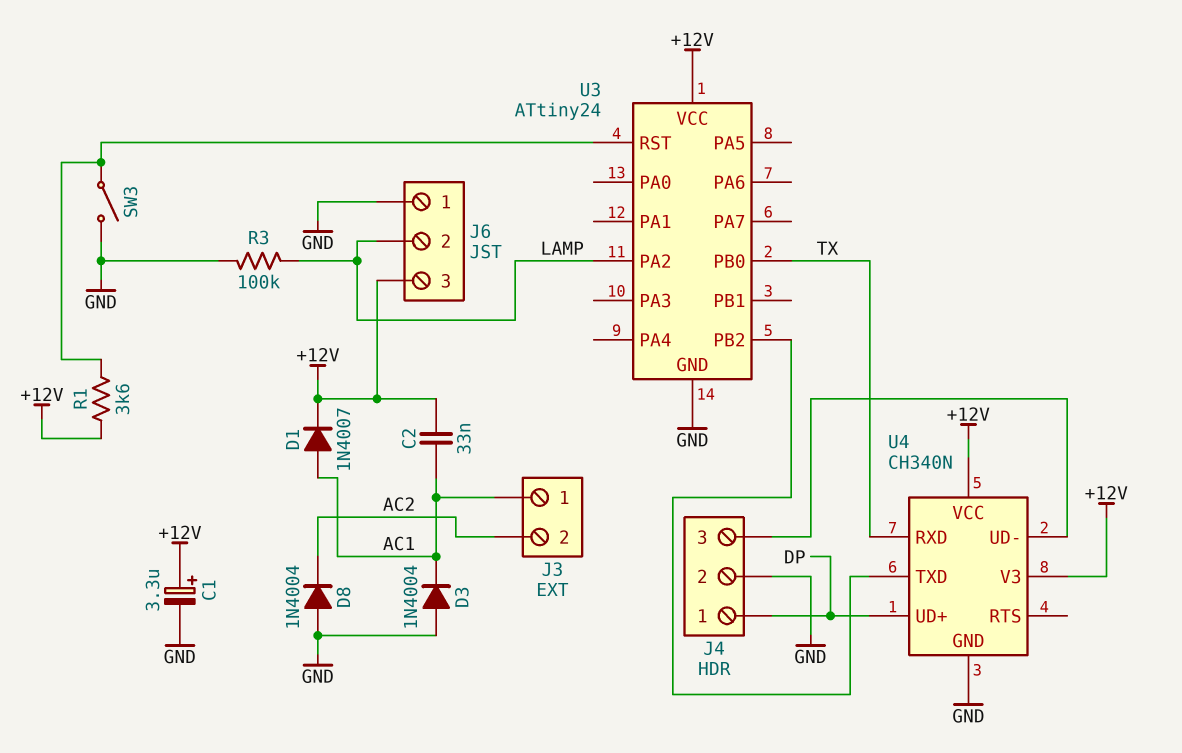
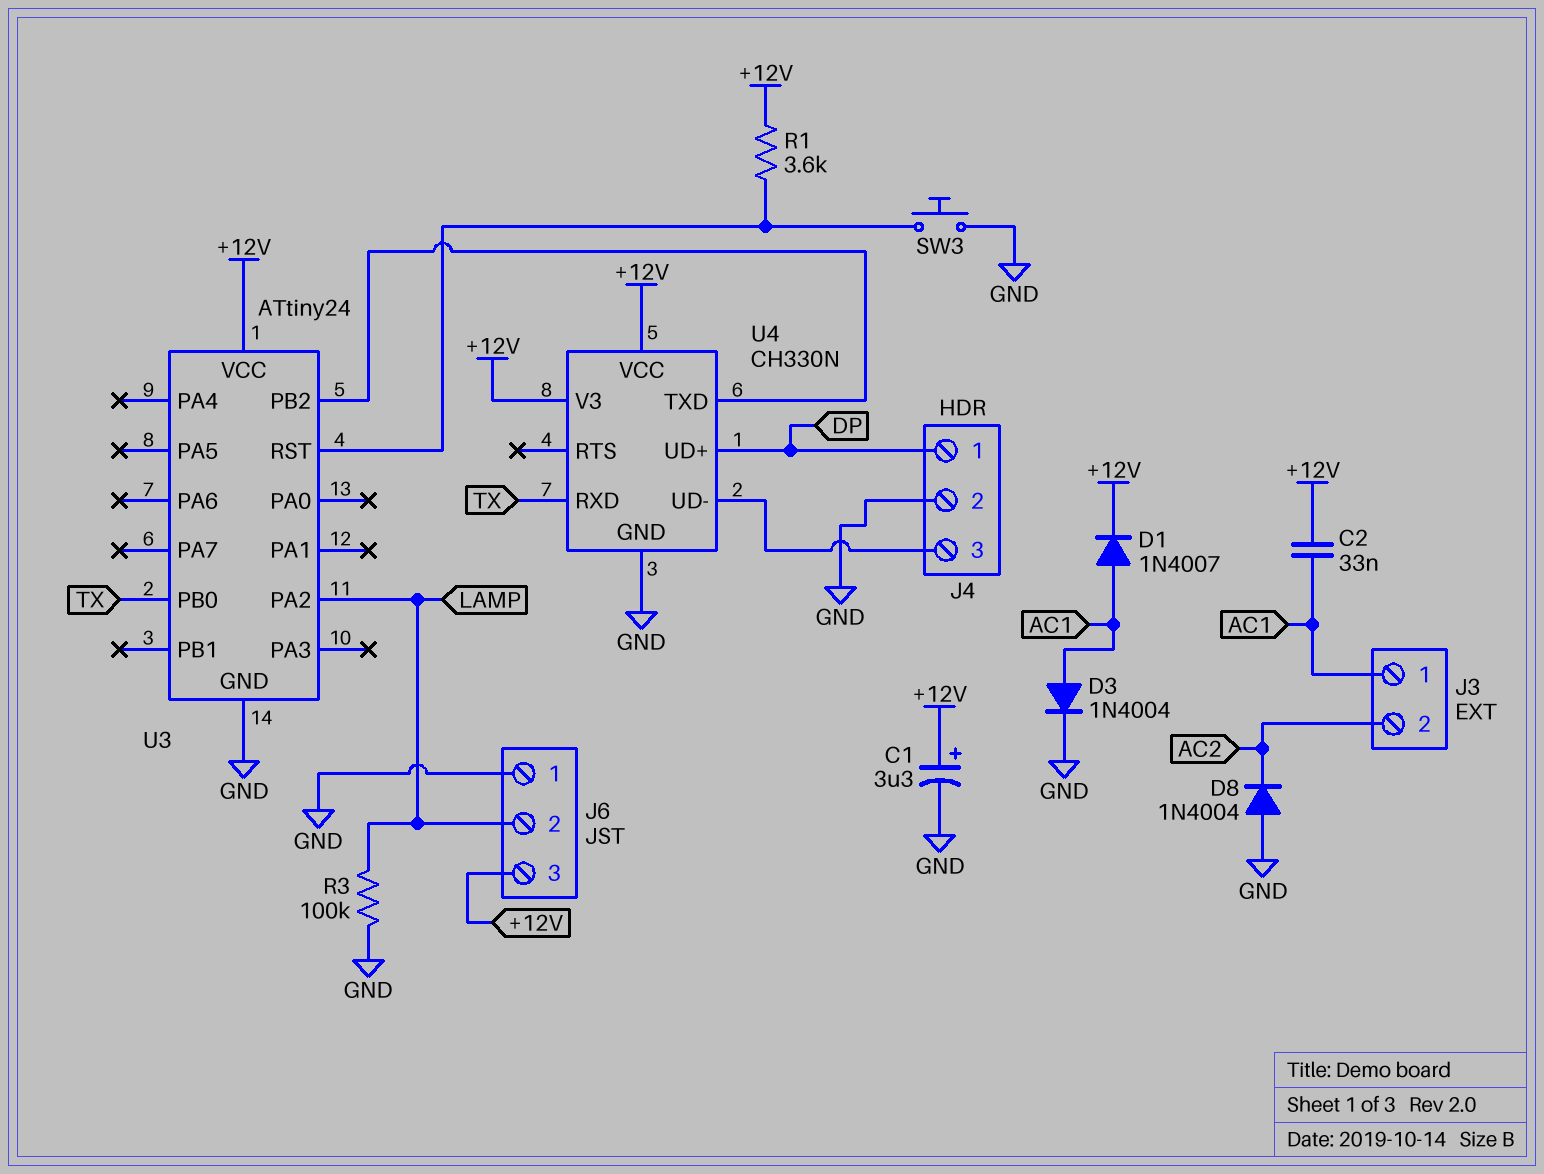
D3: diode 1N4004 (A GND, K AC1) -> diode 1N4004 (A AC1, K GND)
SW3: switch (GND, U3/RST) -> button (GND, U3/RST)
U4: CH340N -> CH330N

